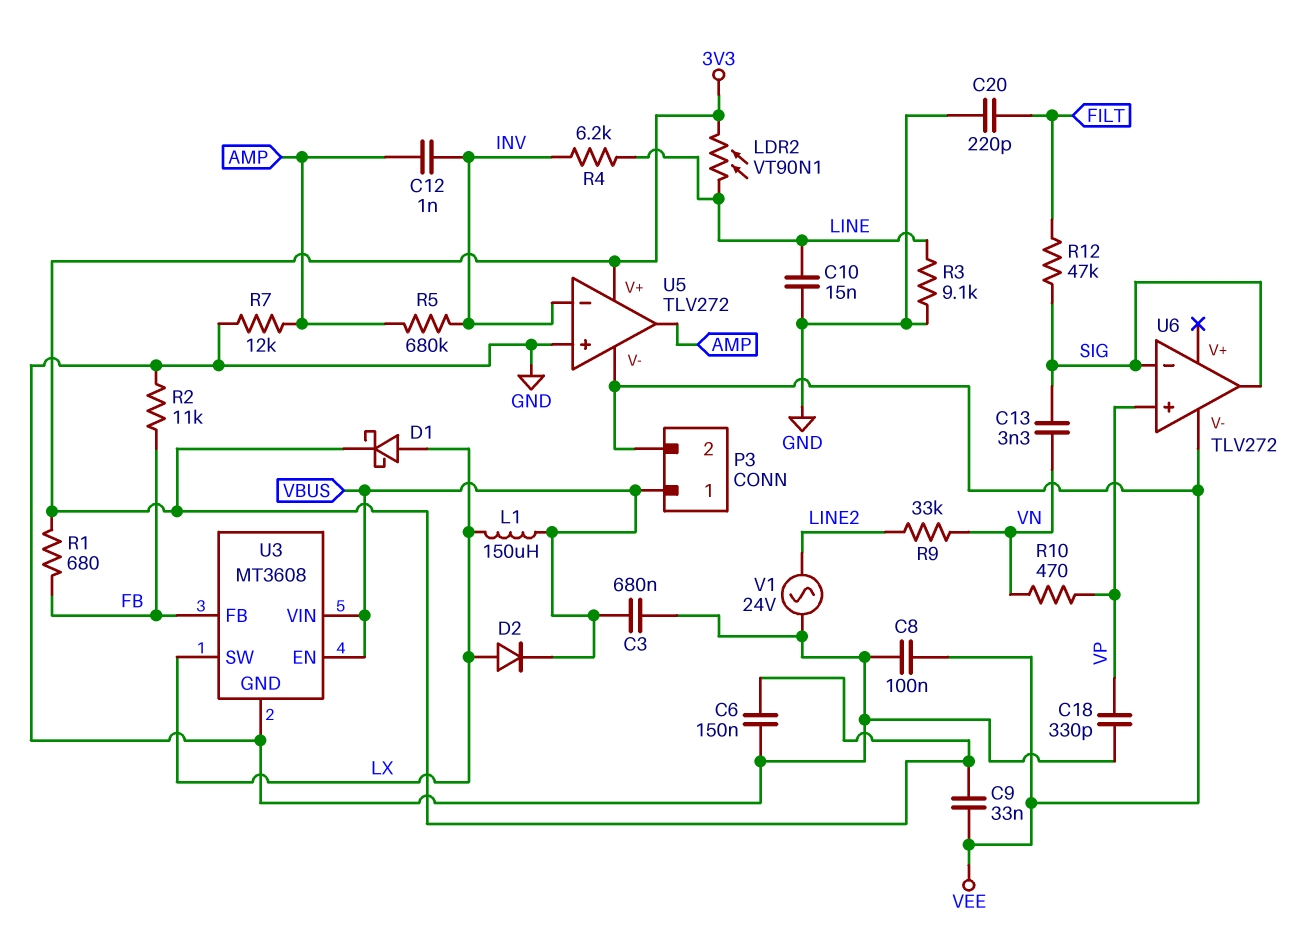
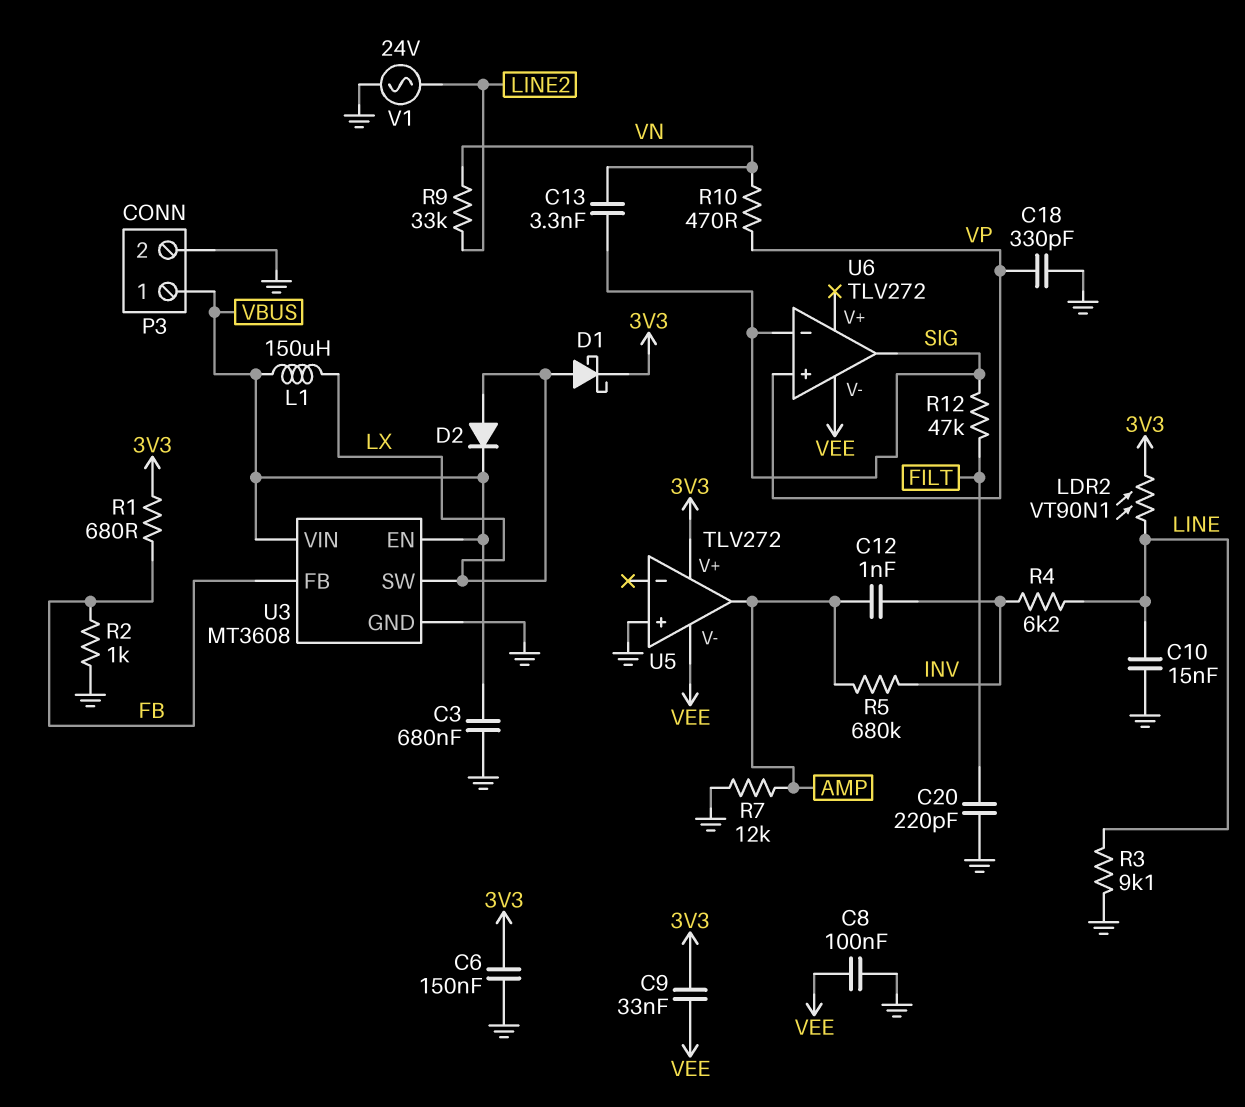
P3 pin 2: VEE -> GND
R2: 11k (FB, GND) -> 1k (FB, GND)
U5 pin in-: INV -> none

